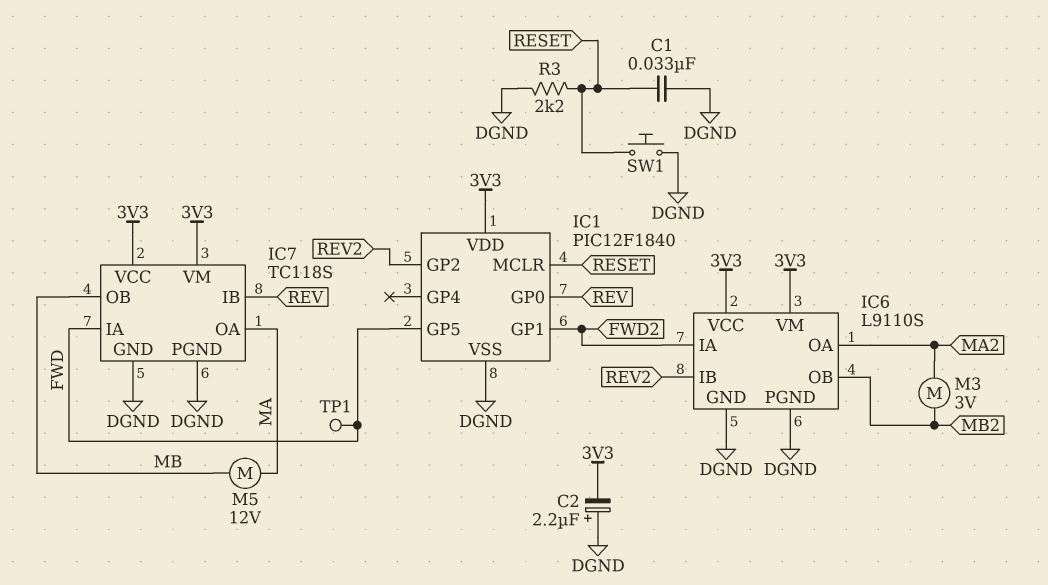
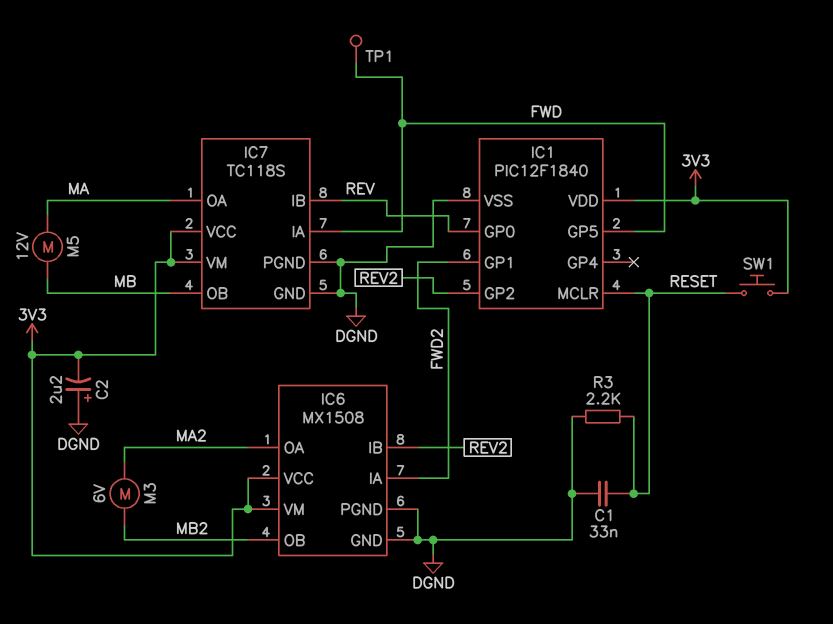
IC6: L9110S -> MX1508
M3: motor 3V (MA2, MB2) -> motor 6V (MA2, MB2)
SW1: button (DGND, RESET) -> button (3V3, RESET)

